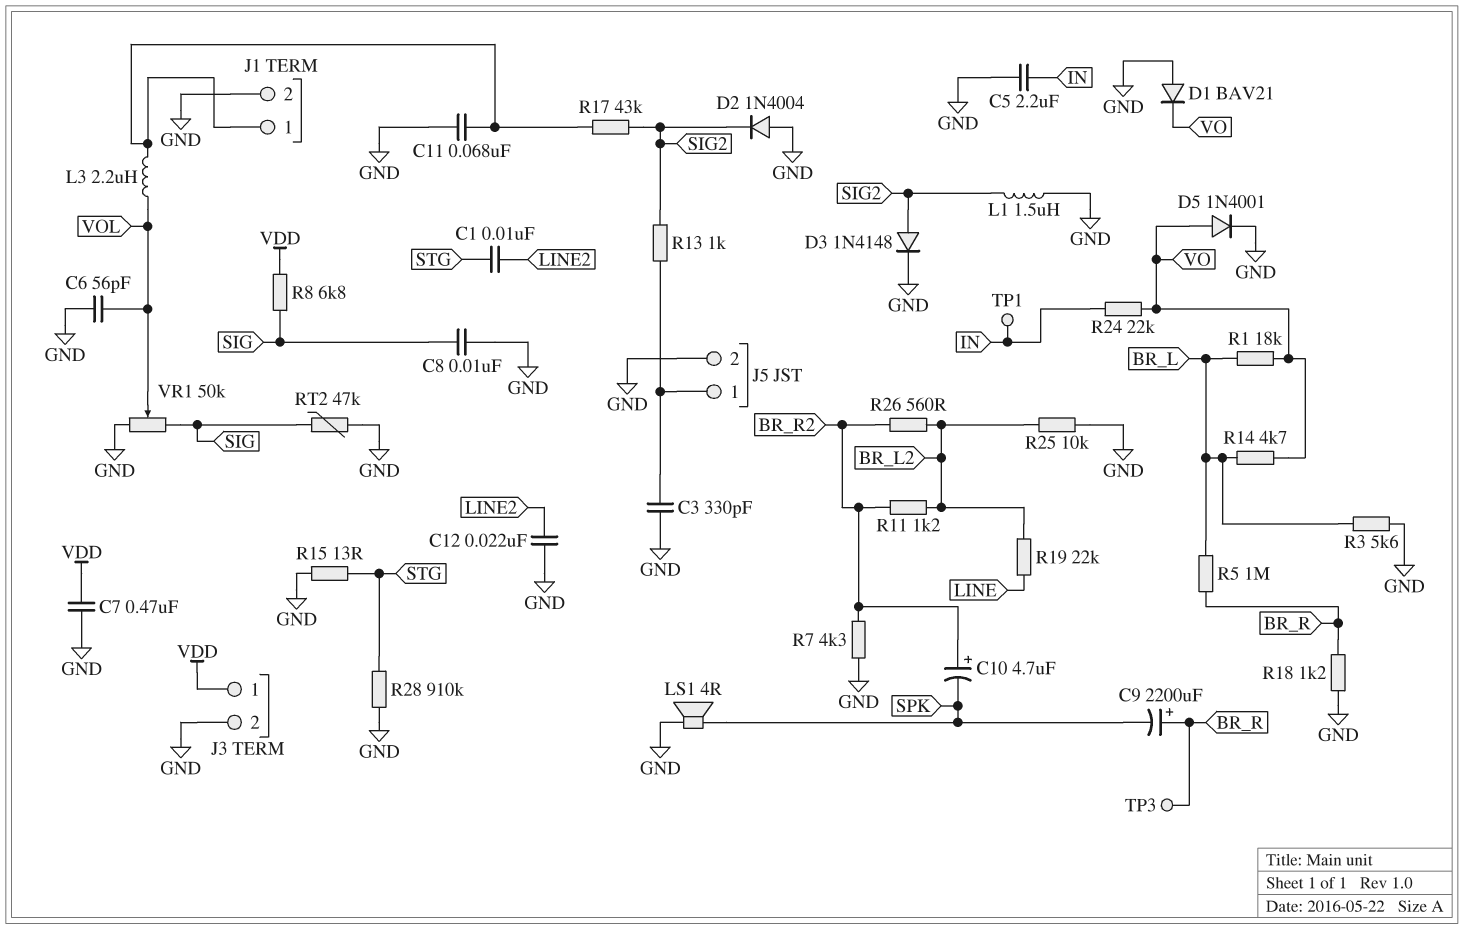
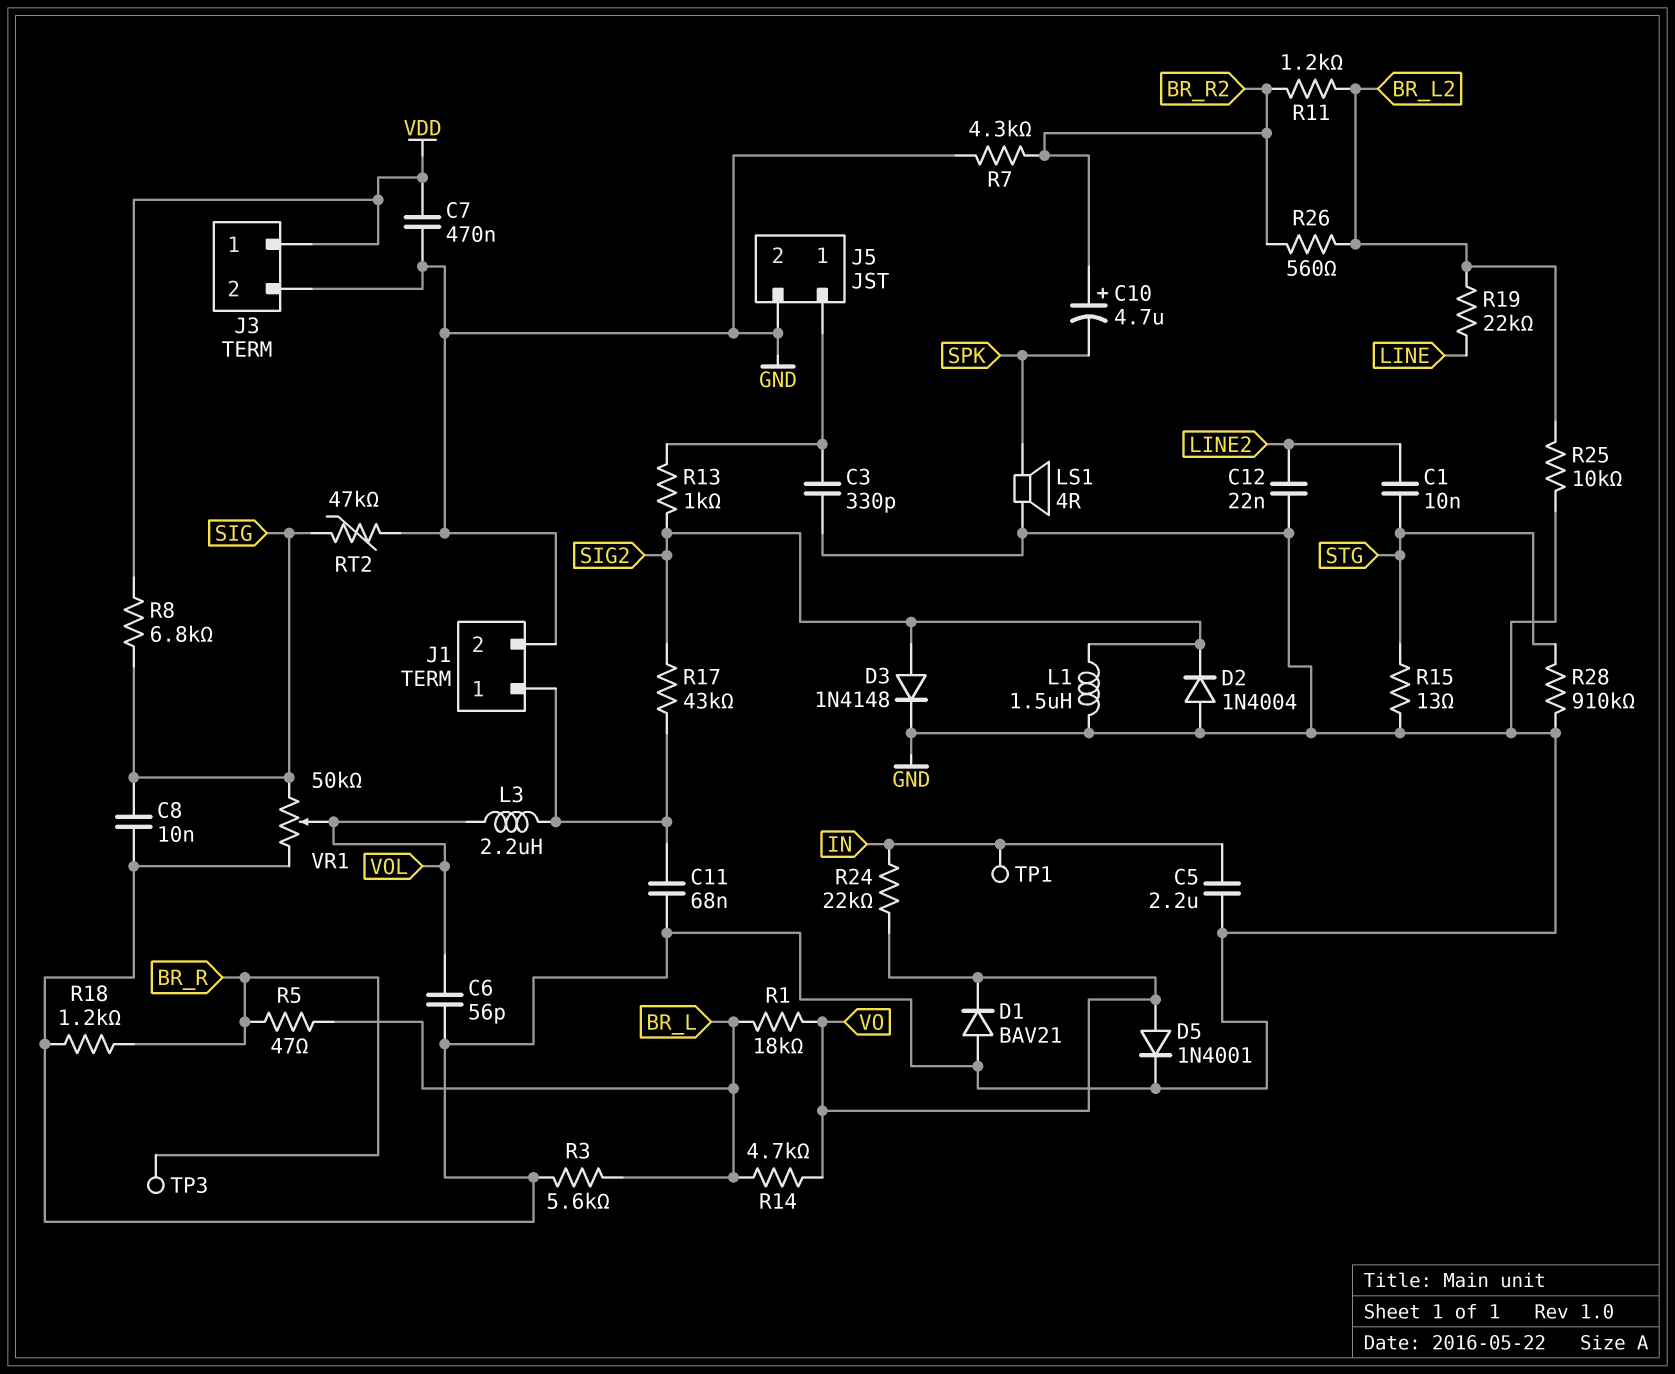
C9: 2200uF (plus BR_R, minus SPK) -> none
R5: 1M (BR_L, BR_R) -> 47 (BR_L, BR_R)

